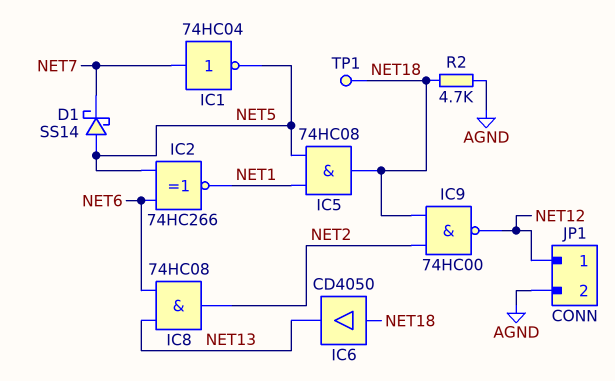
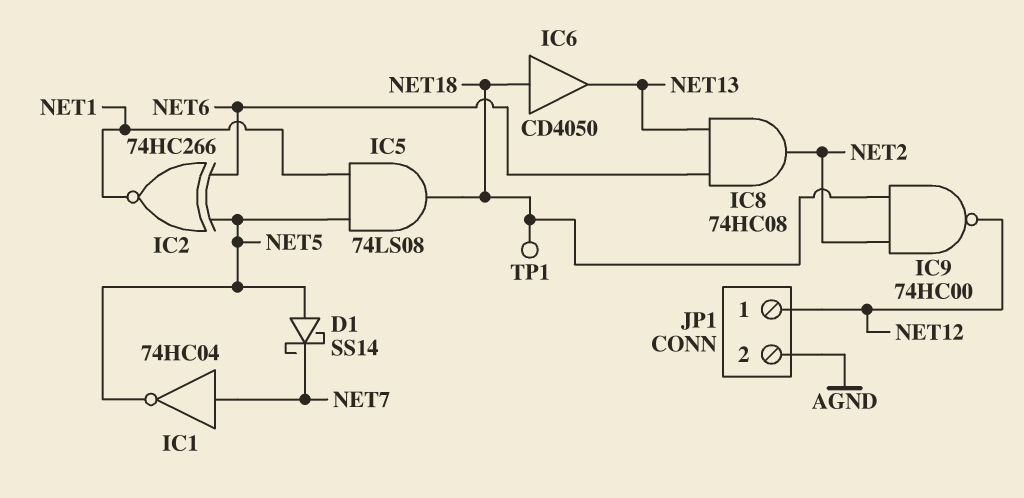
IC5: AND 74HC08 (in NET1, in NET5, out NET18) -> AND 74LS08 (in NET1, in NET5, out NET18)
R2: 4.7k (AGND, NET18) -> none

